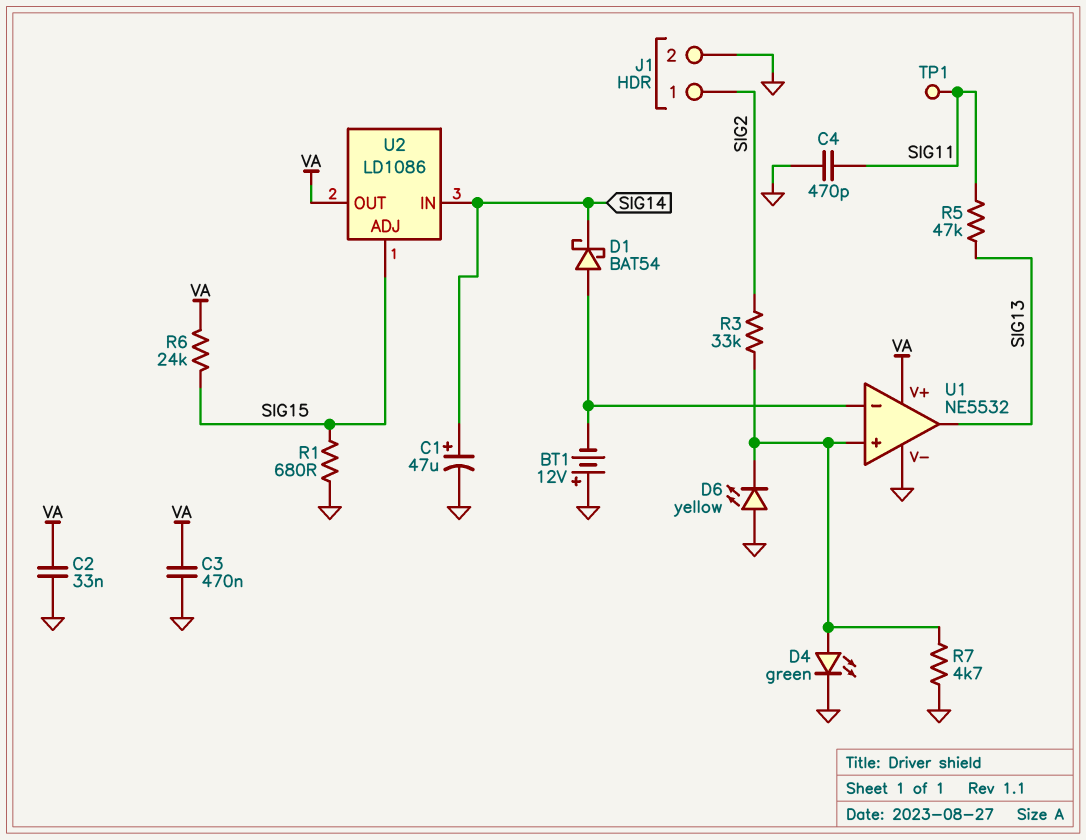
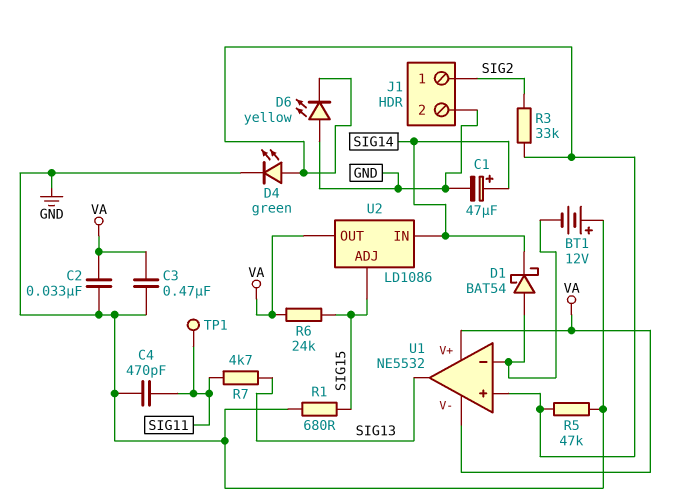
R5: 47k (SIG11, SIG13) -> 47k (GND, U1/in+)
R7: 4.7k (GND, U1/in+) -> 4.7k (SIG11, SIG13)
U1 pin V-: GND -> VA

